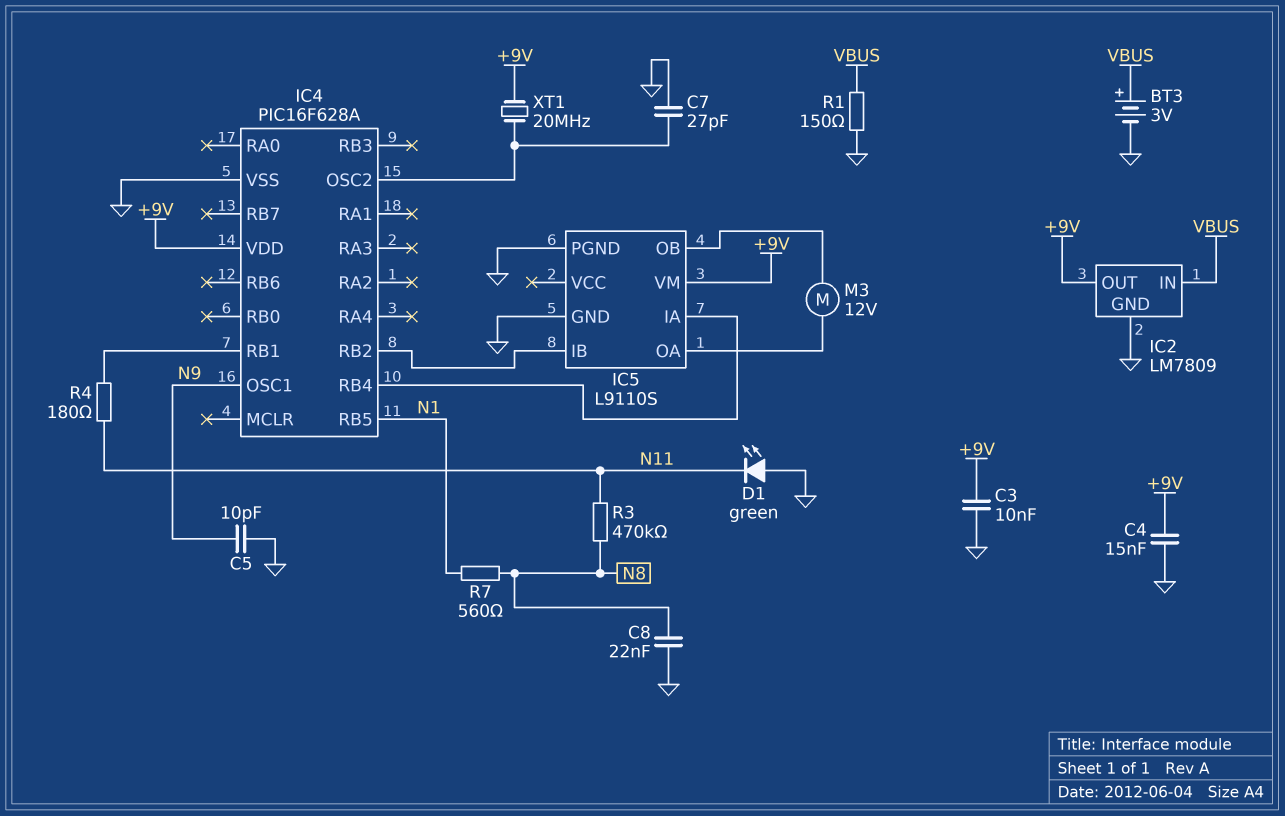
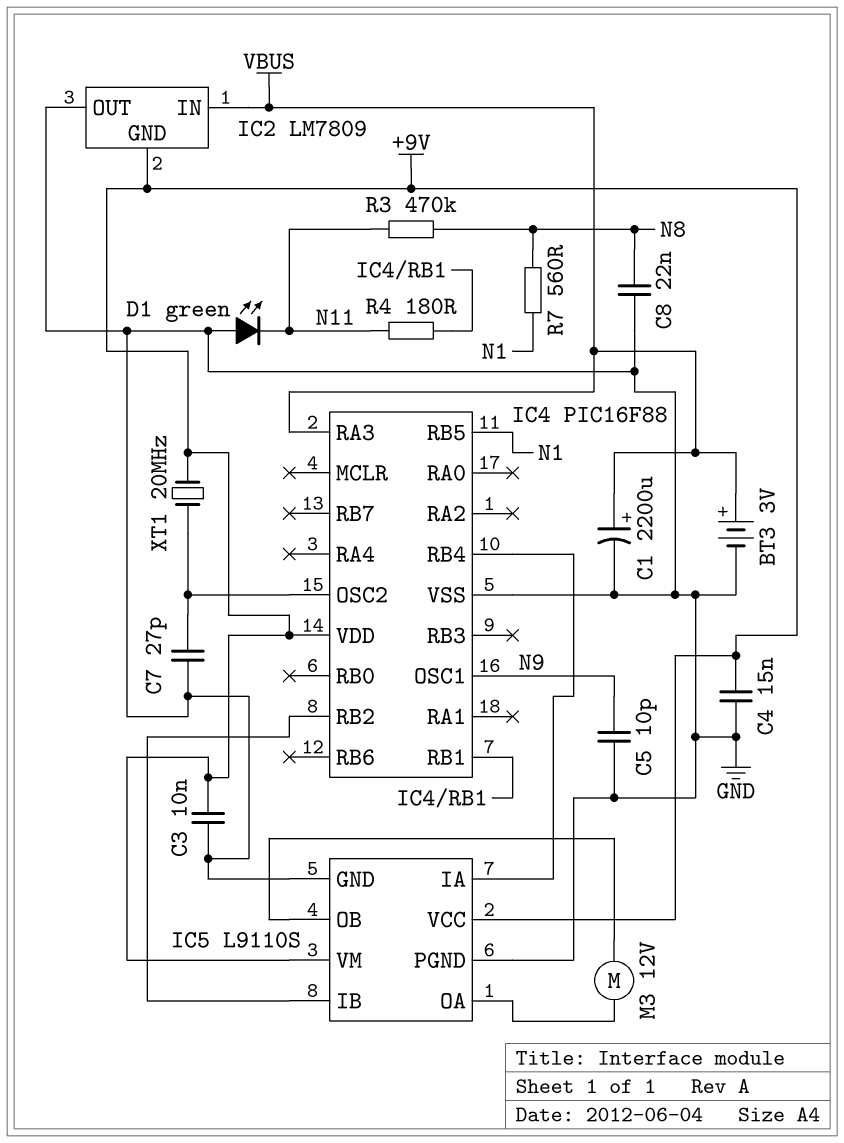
C1: none -> 2200uF (plus VBUS, minus GND)
IC2 pin GND: GND -> +9V
IC2 pin OUT: +9V -> GND
IC4: PIC16F628A -> PIC16F88
IC4 pin RA3: none -> VBUS
IC5 pin VCC: none -> +9V
R1: 150 (GND, VBUS) -> none

